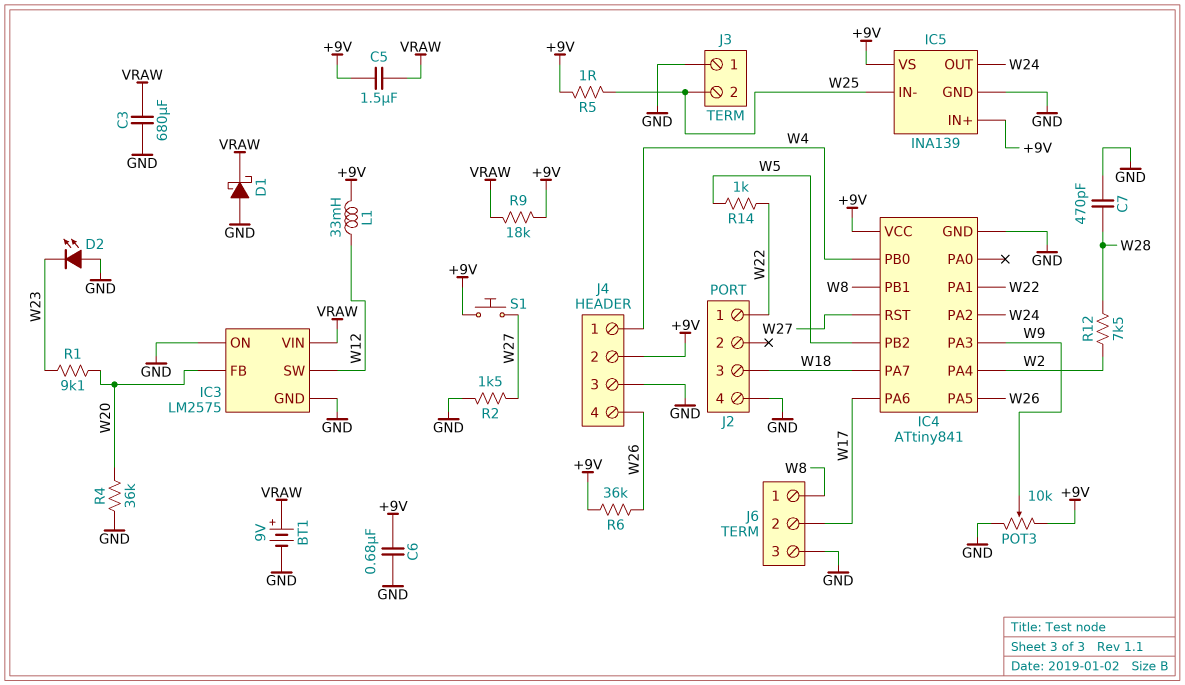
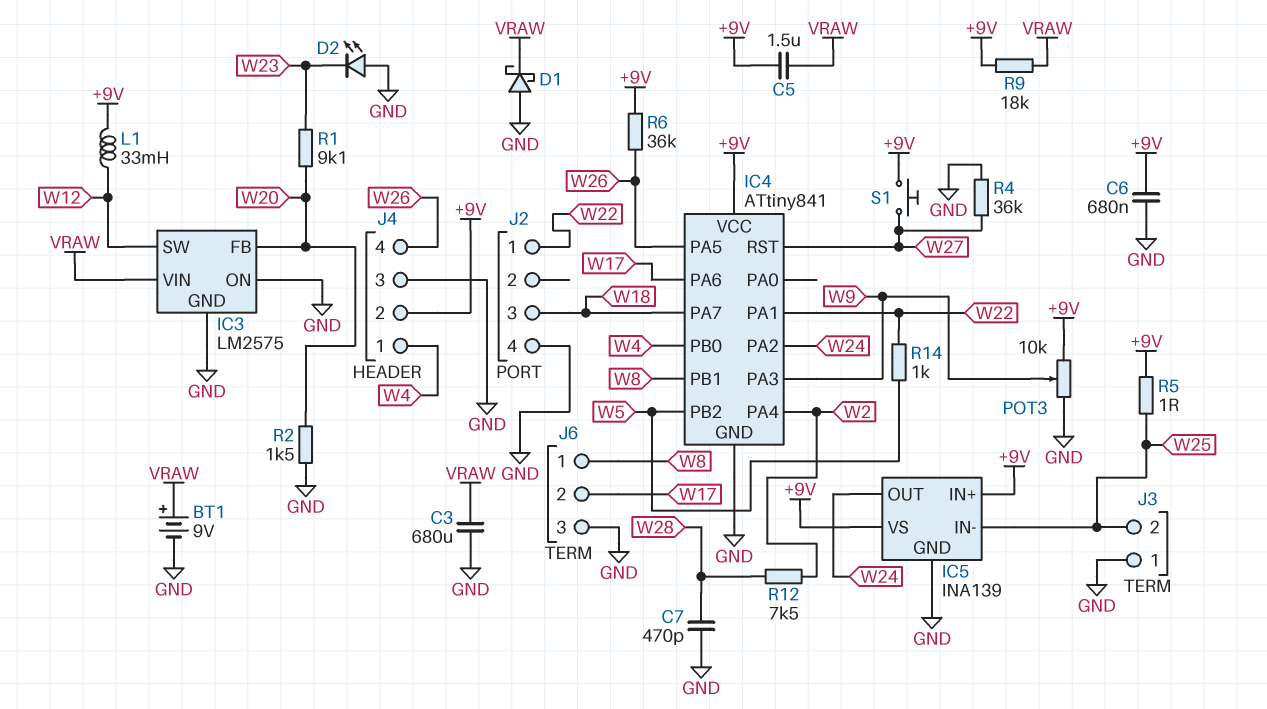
R2: 1.5k (GND, W27) -> 1.5k (GND, W20)
R4: 36k (GND, W20) -> 36k (GND, W27)

